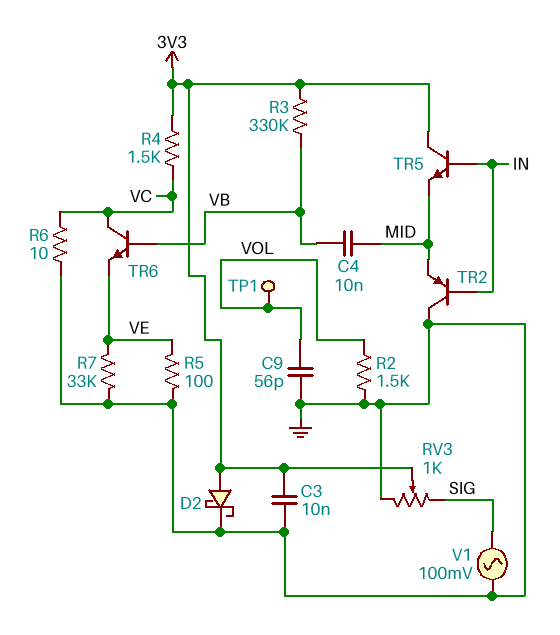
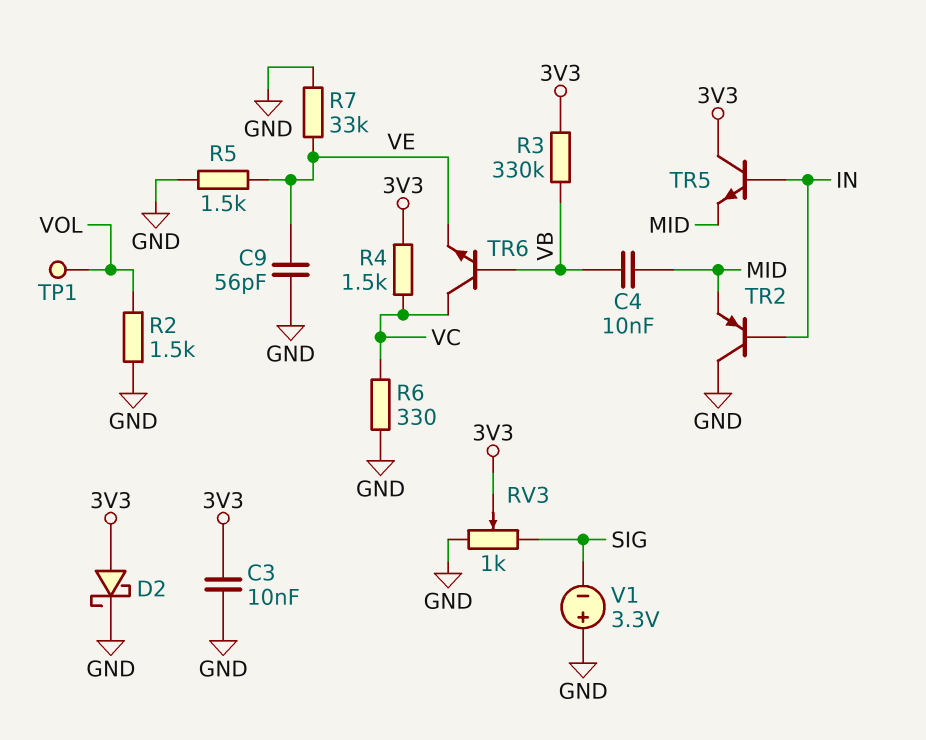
C9: 56pF (GND, VOL) -> 56pF (GND, VE)
R5: 100 (GND, VE) -> 1.5k (GND, VE)
R6: 10 (GND, VC) -> 330 (GND, VC)
V1: AC 100mV (GND, SIG) -> 3.3V (plus GND, minus SIG)

